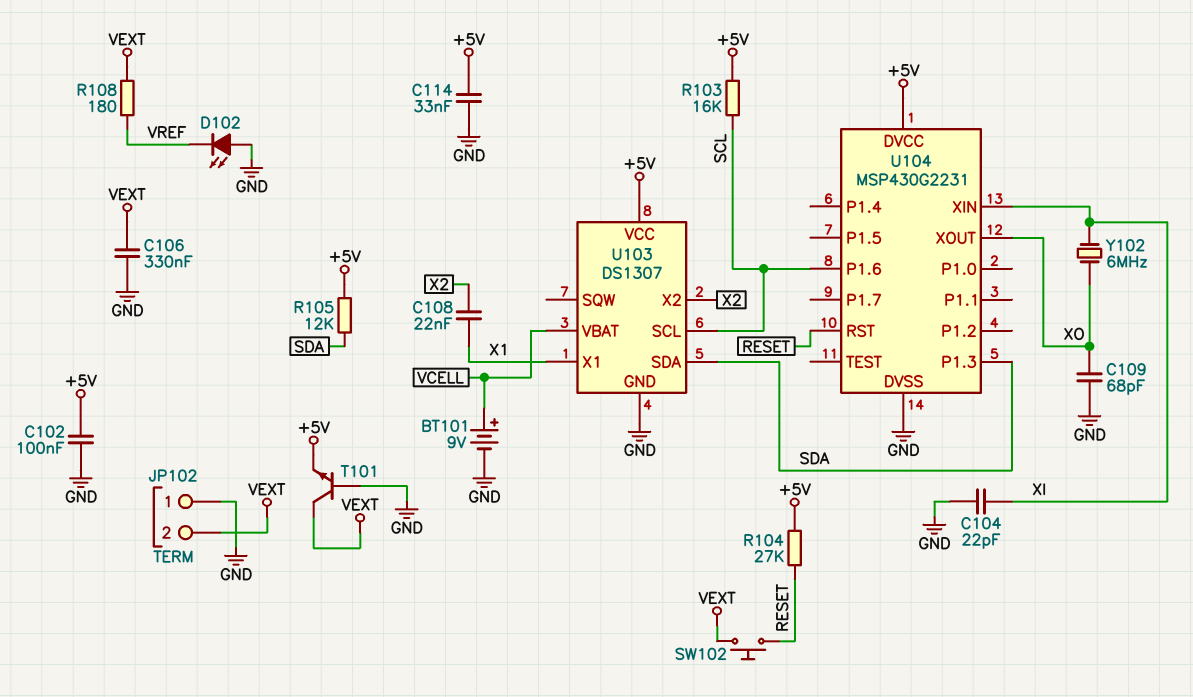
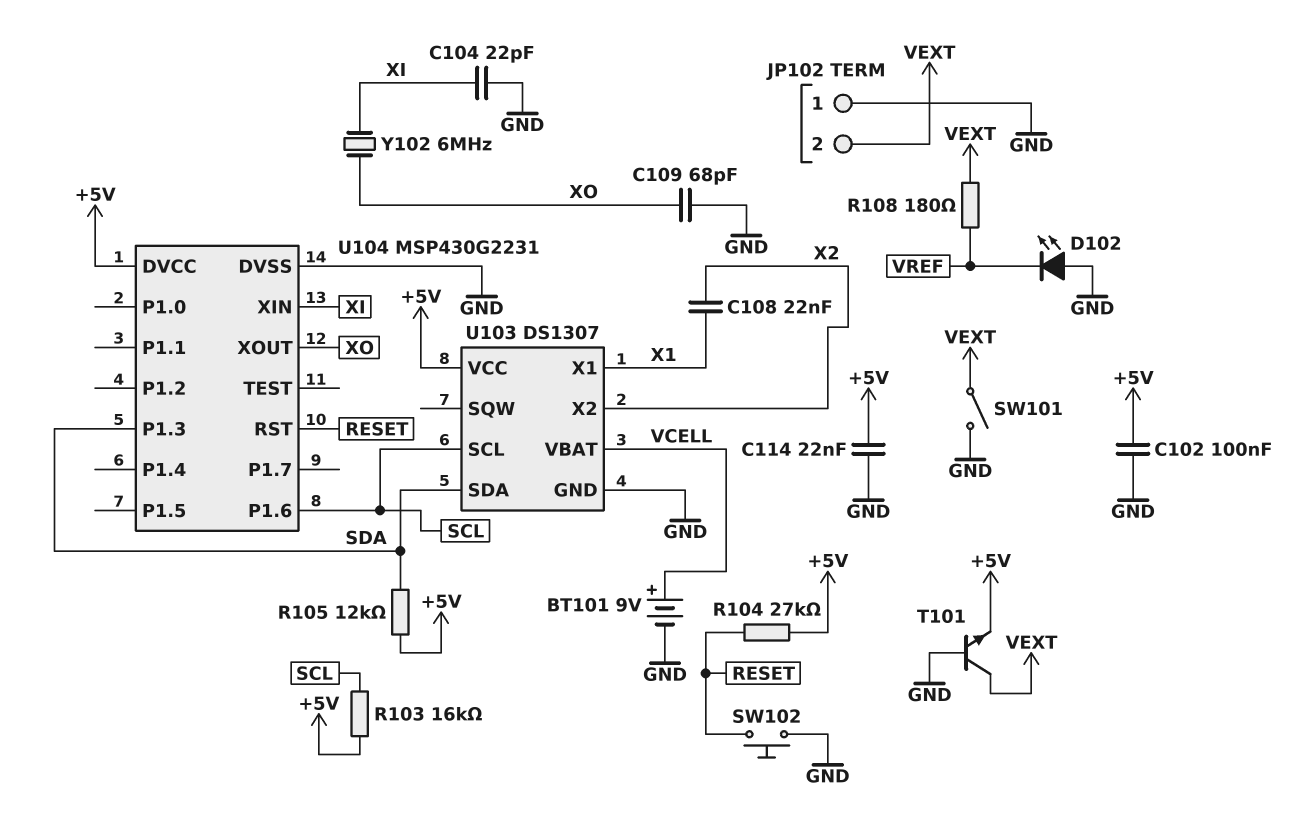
C106: 330nF (GND, VEXT) -> none
C114: 33nF (+5V, GND) -> 22nF (+5V, GND)
SW101: none -> switch (GND, VEXT)
SW102: button (RESET, VEXT) -> button (GND, RESET)

